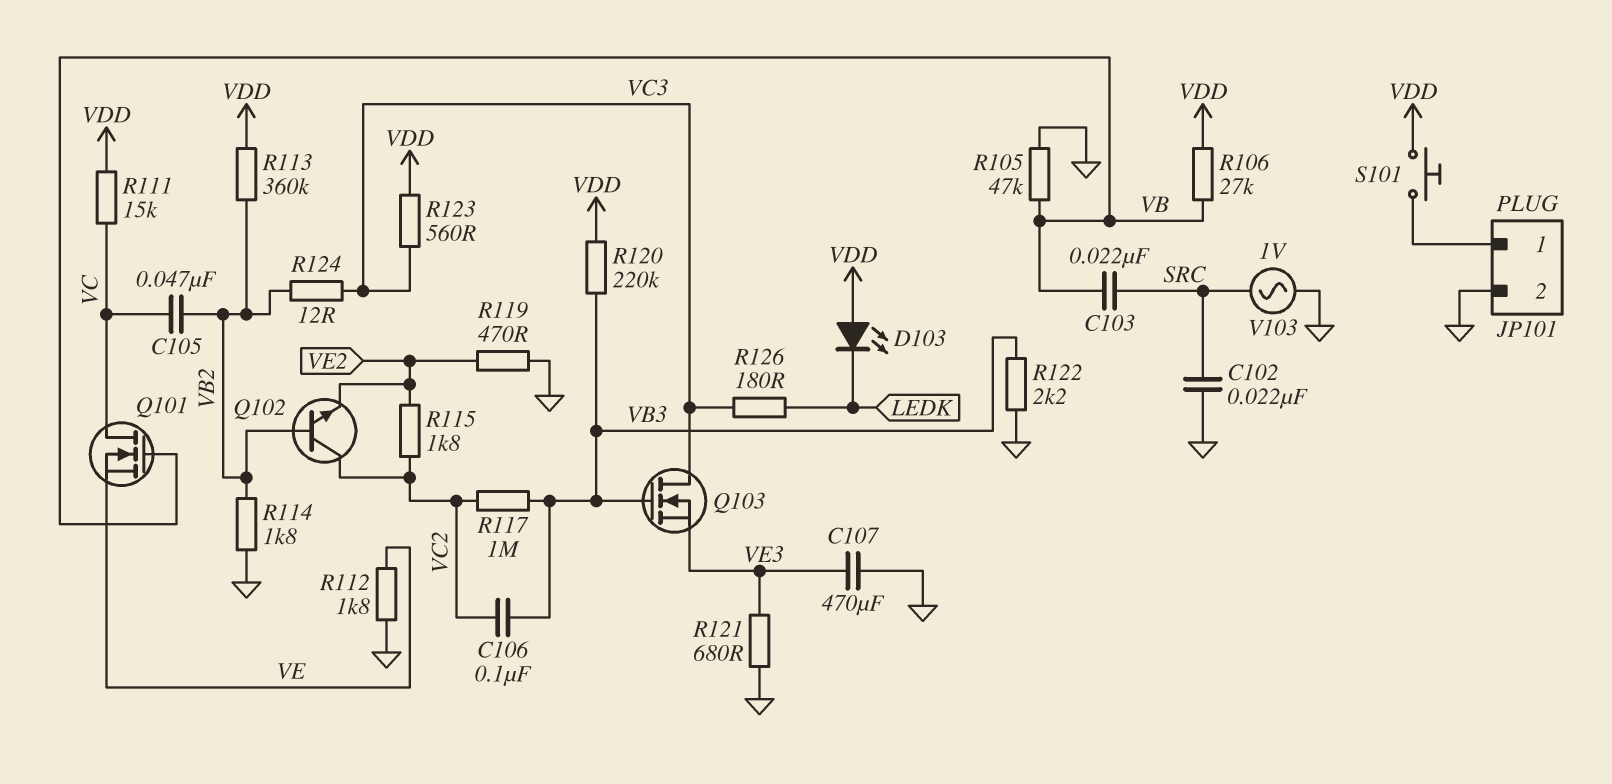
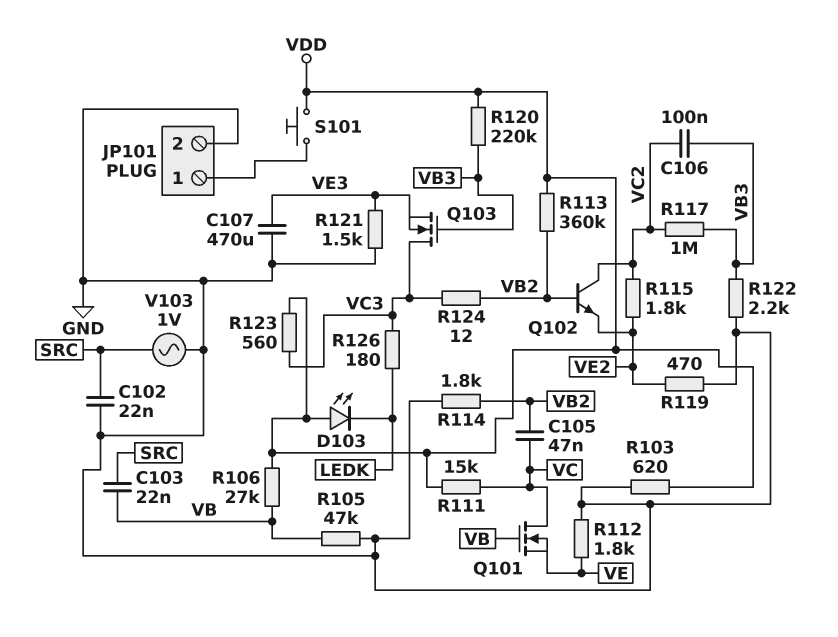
R103: none -> 620 (GND, VDD)
R121: 680 (GND, VE3) -> 1.5k (GND, VE3)

